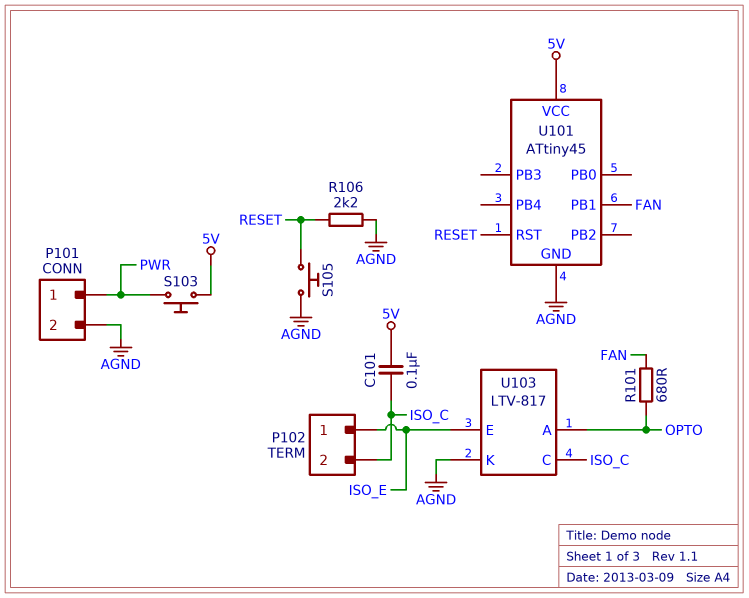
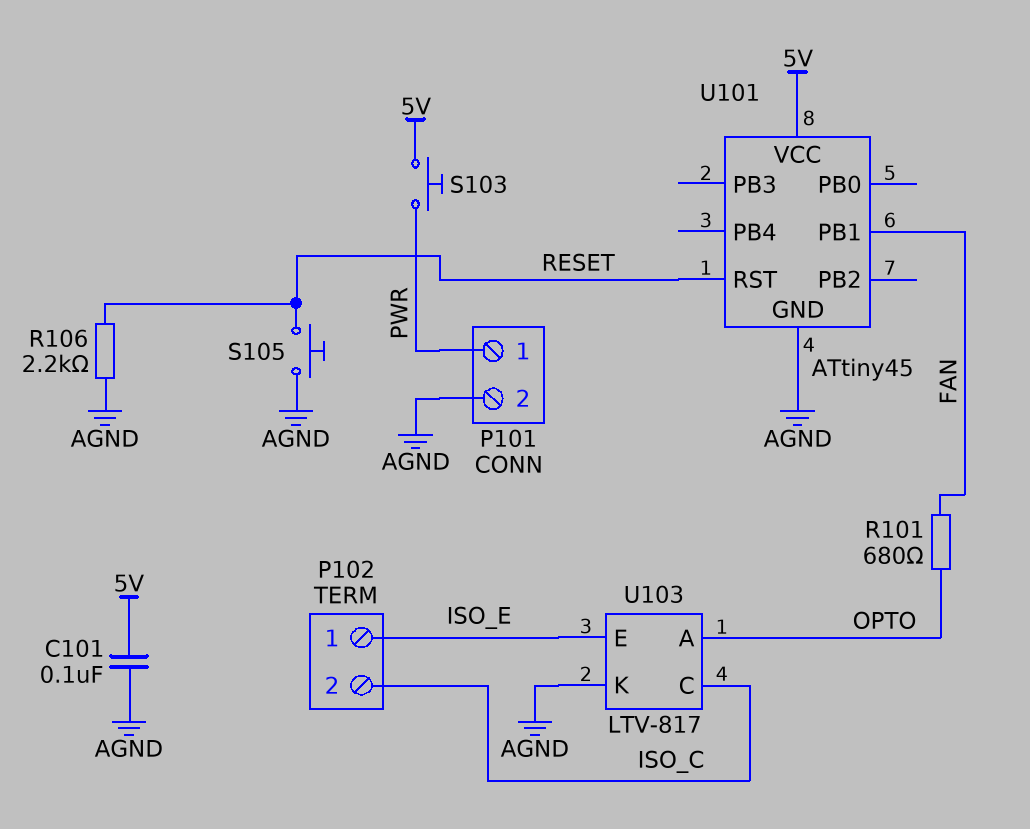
C101: 100nF (5V, ISO_C) -> 100nF (5V, AGND)

